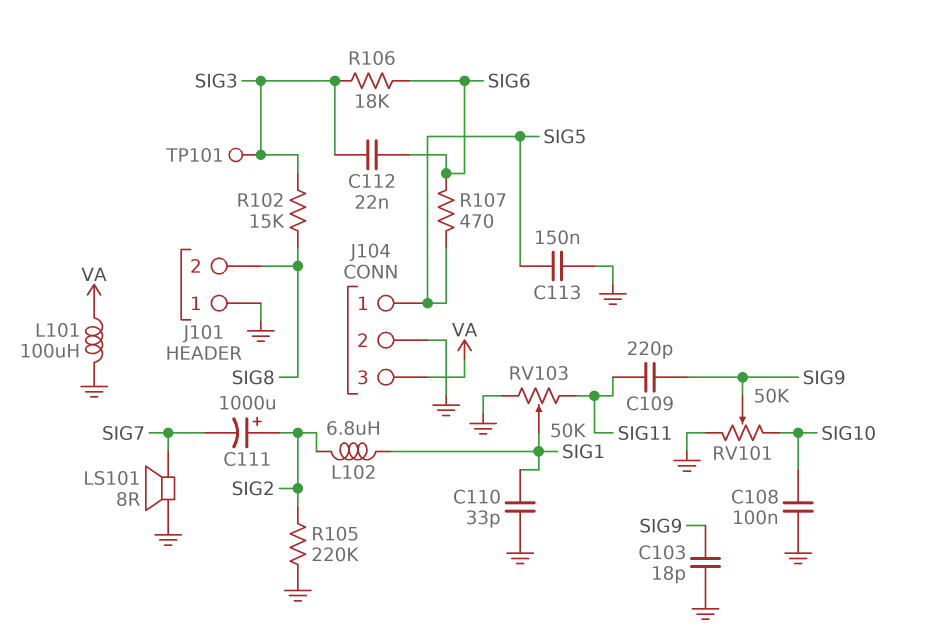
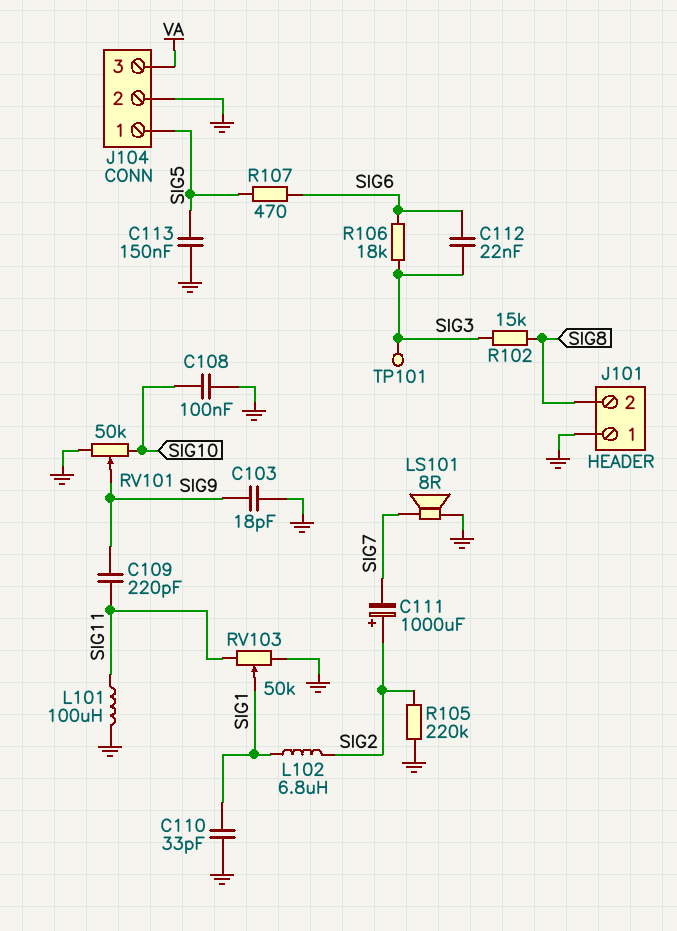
L101: 100uH (GND, VA) -> 100uH (GND, SIG11)

